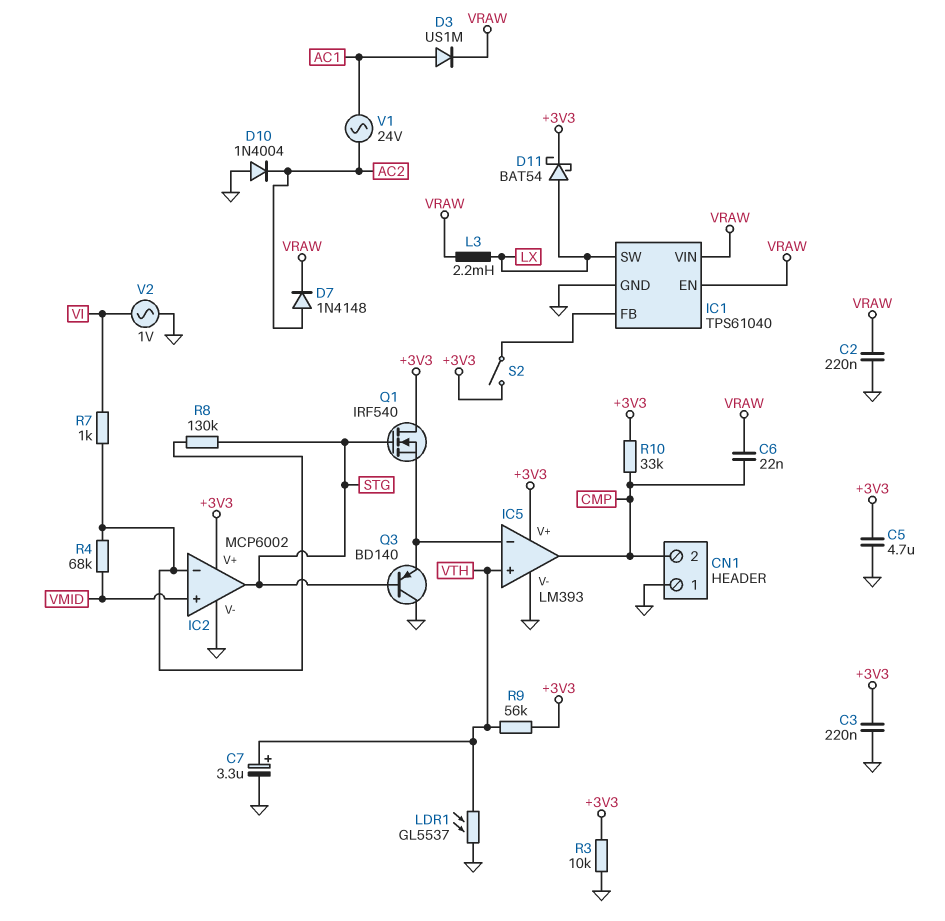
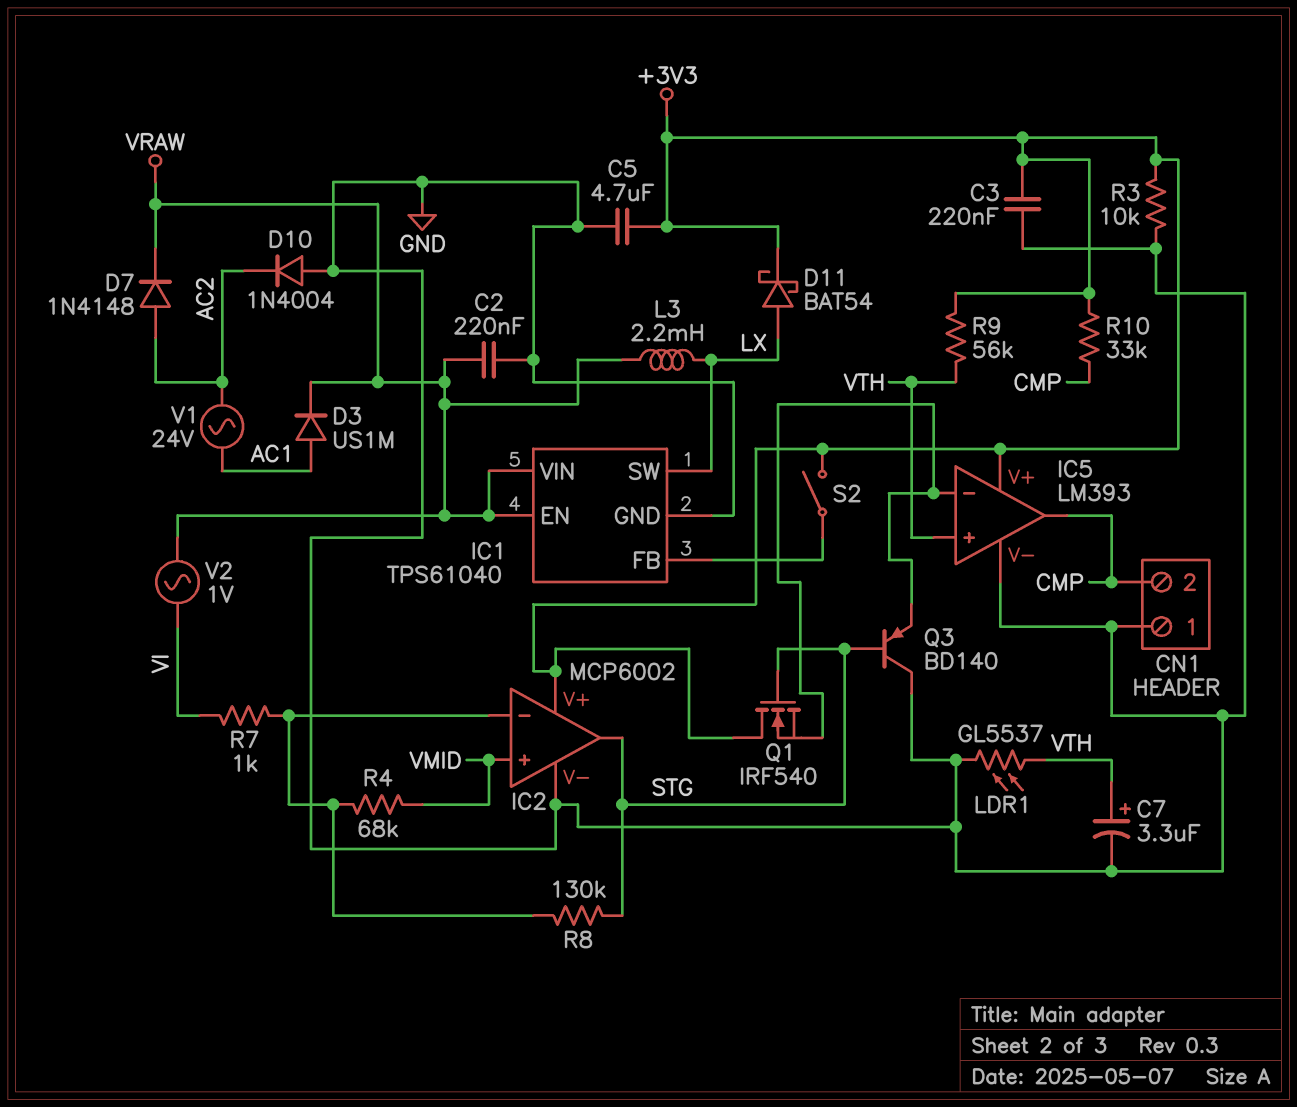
C6: 22nF (CMP, VRAW) -> none
V2: AC 1V (GND, VI) -> AC 1V (VI, VRAW)

